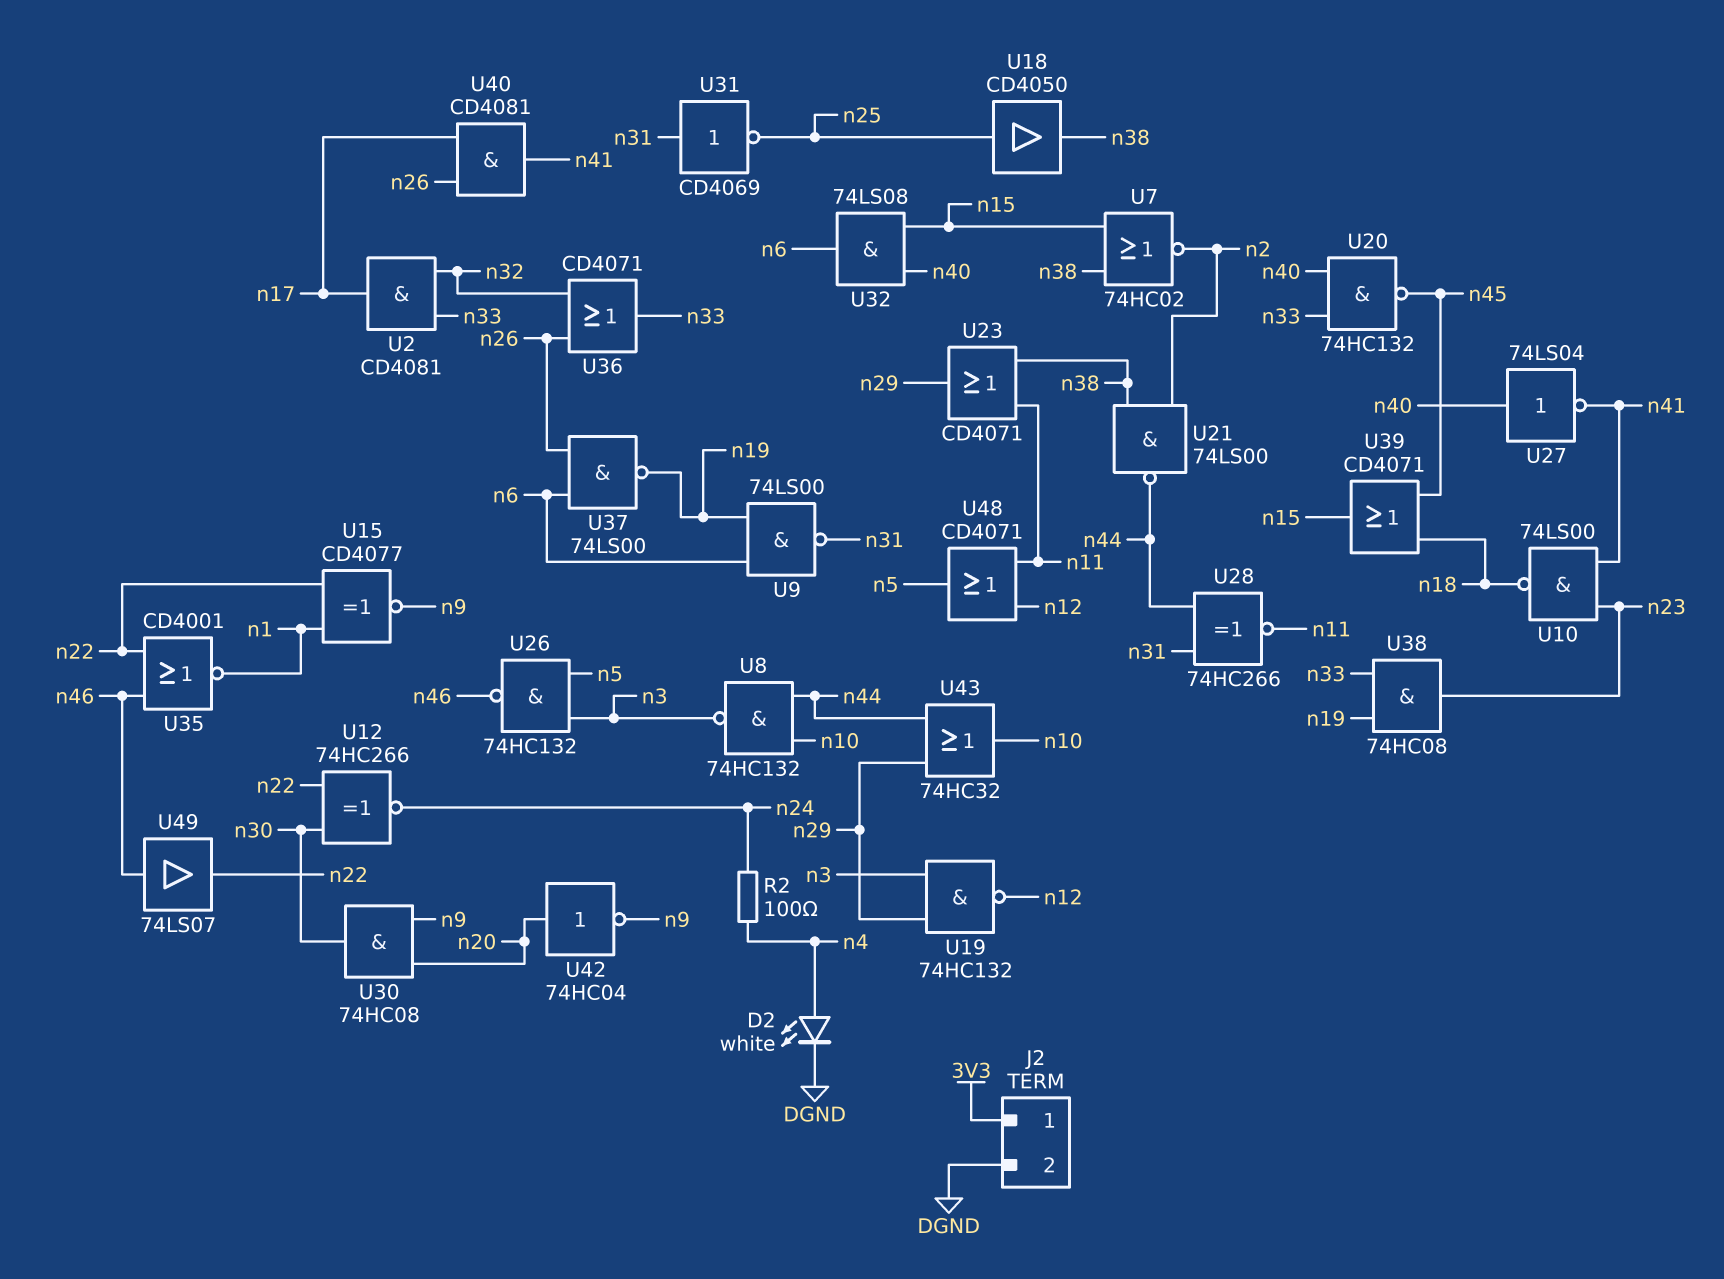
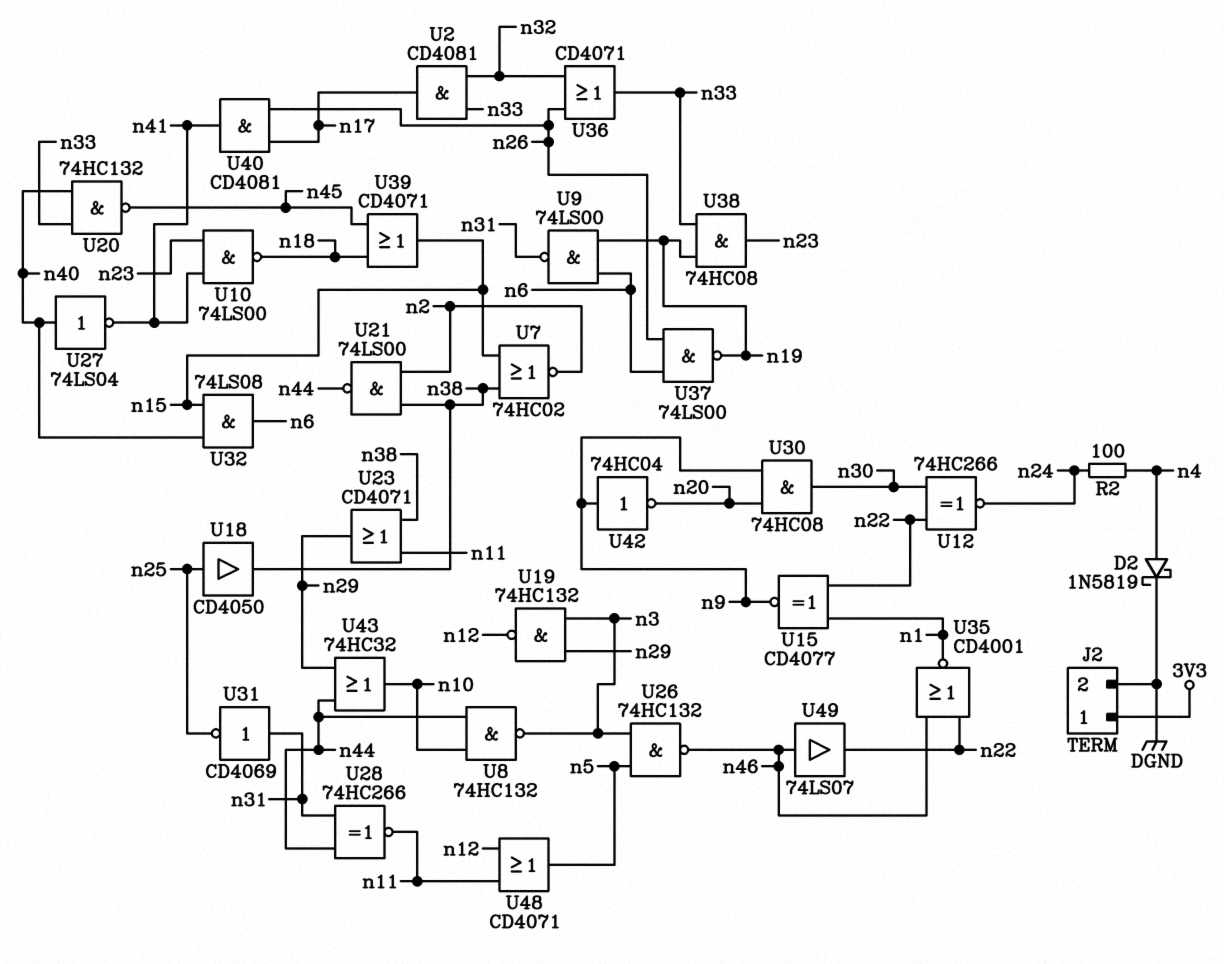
D2: LED white (A n4, K DGND) -> schottky 1N5819 (A n4, K DGND)
U42: NOT 74HC04 (in n20, out n9) -> NOT 74HC04 (in n9, out n20)

